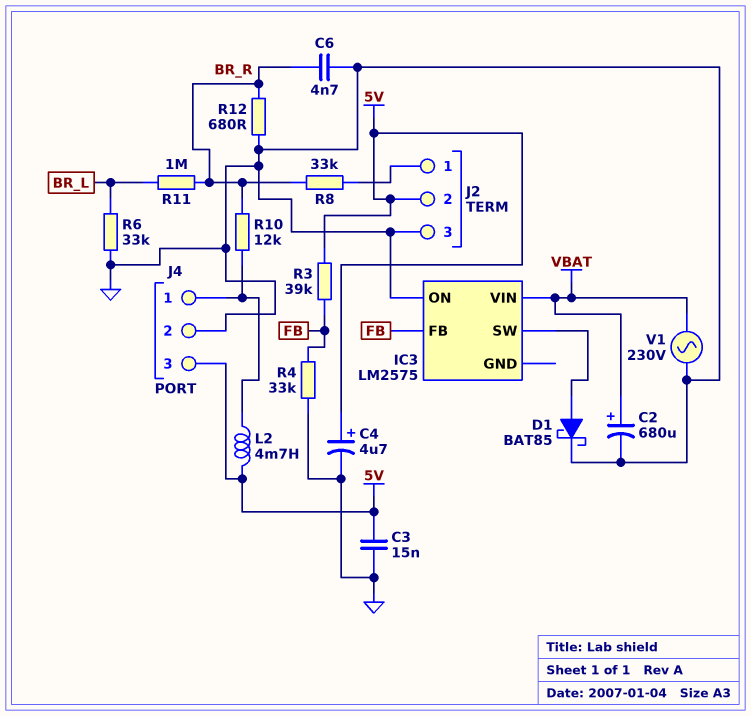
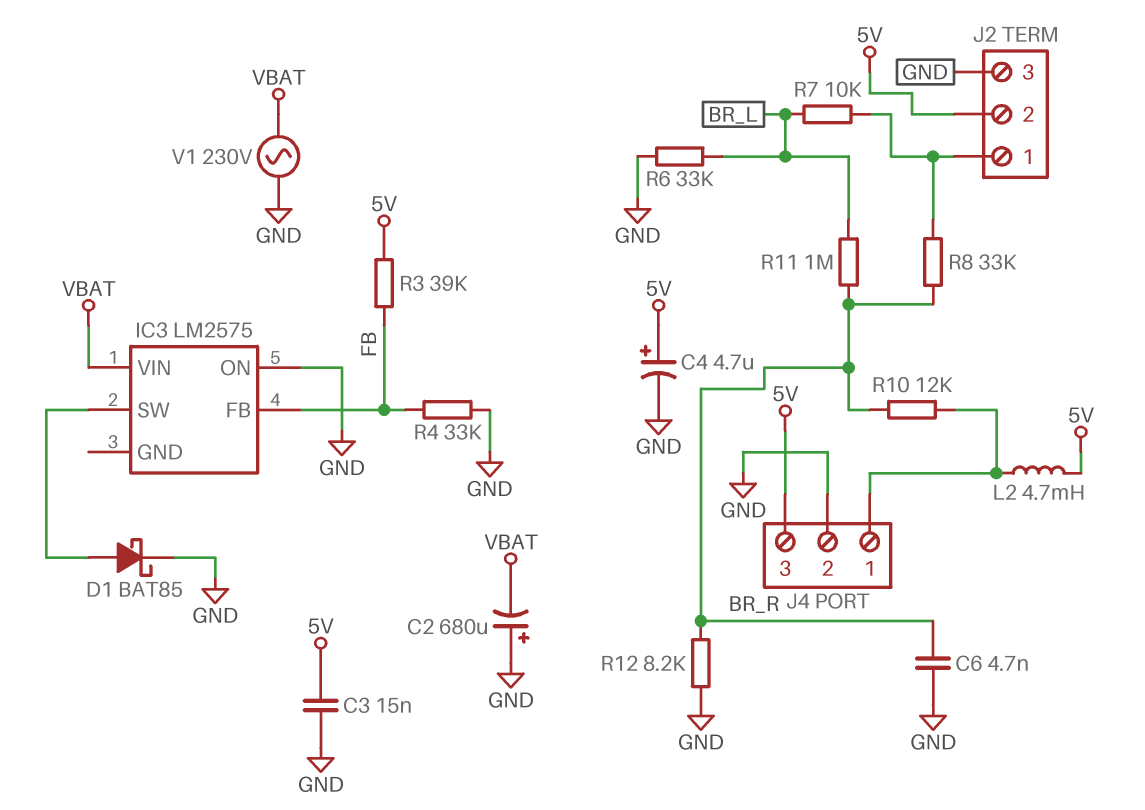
C2: 680uF (plus VBAT, minus GND) -> 680uF (plus GND, minus VBAT)
R7: none -> 10k (BR_L, J2/1)
R12: 680 (BR_R, GND) -> 8.2k (BR_R, GND)

